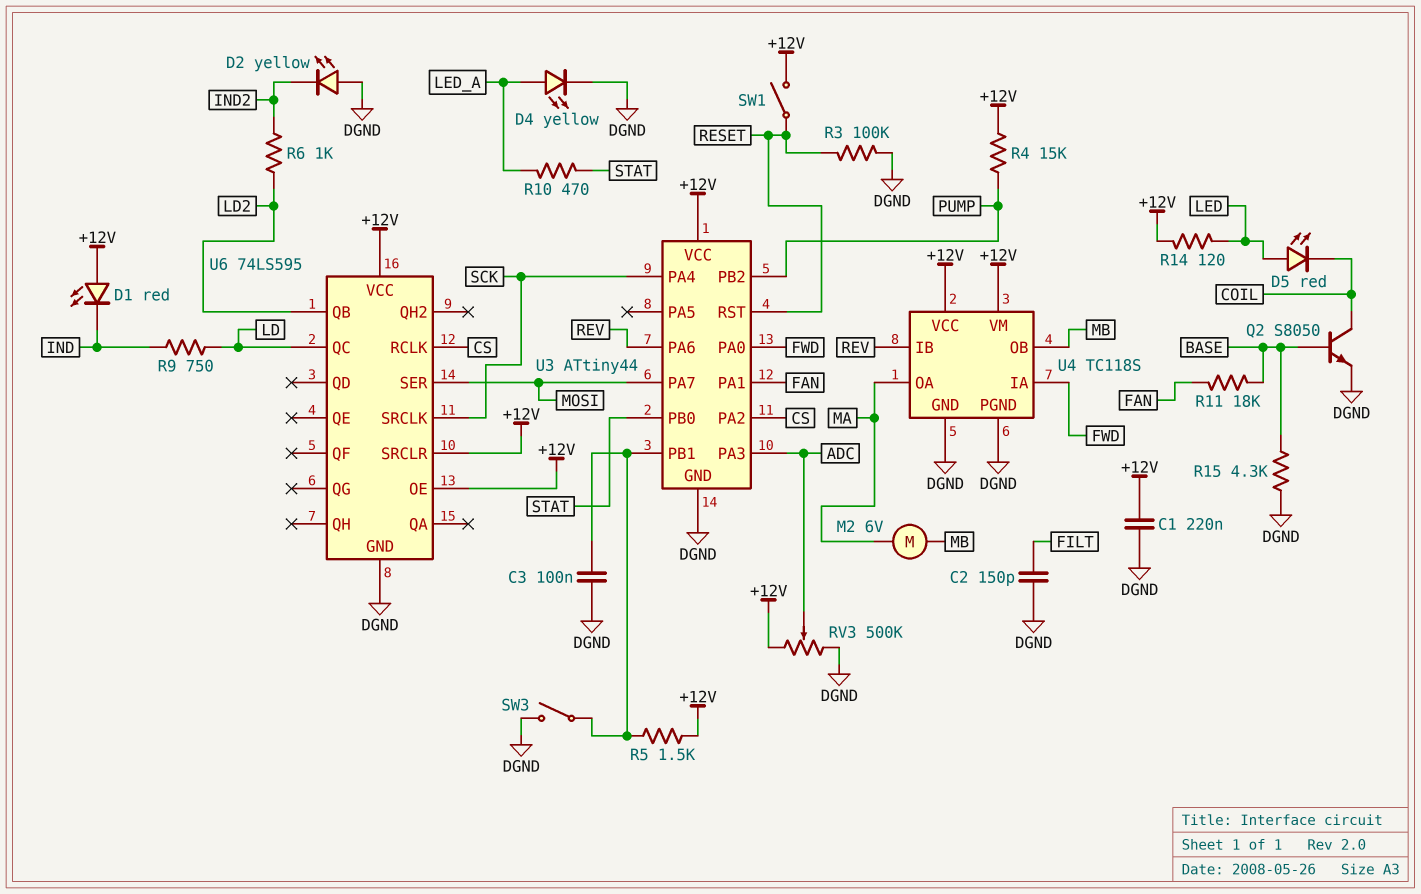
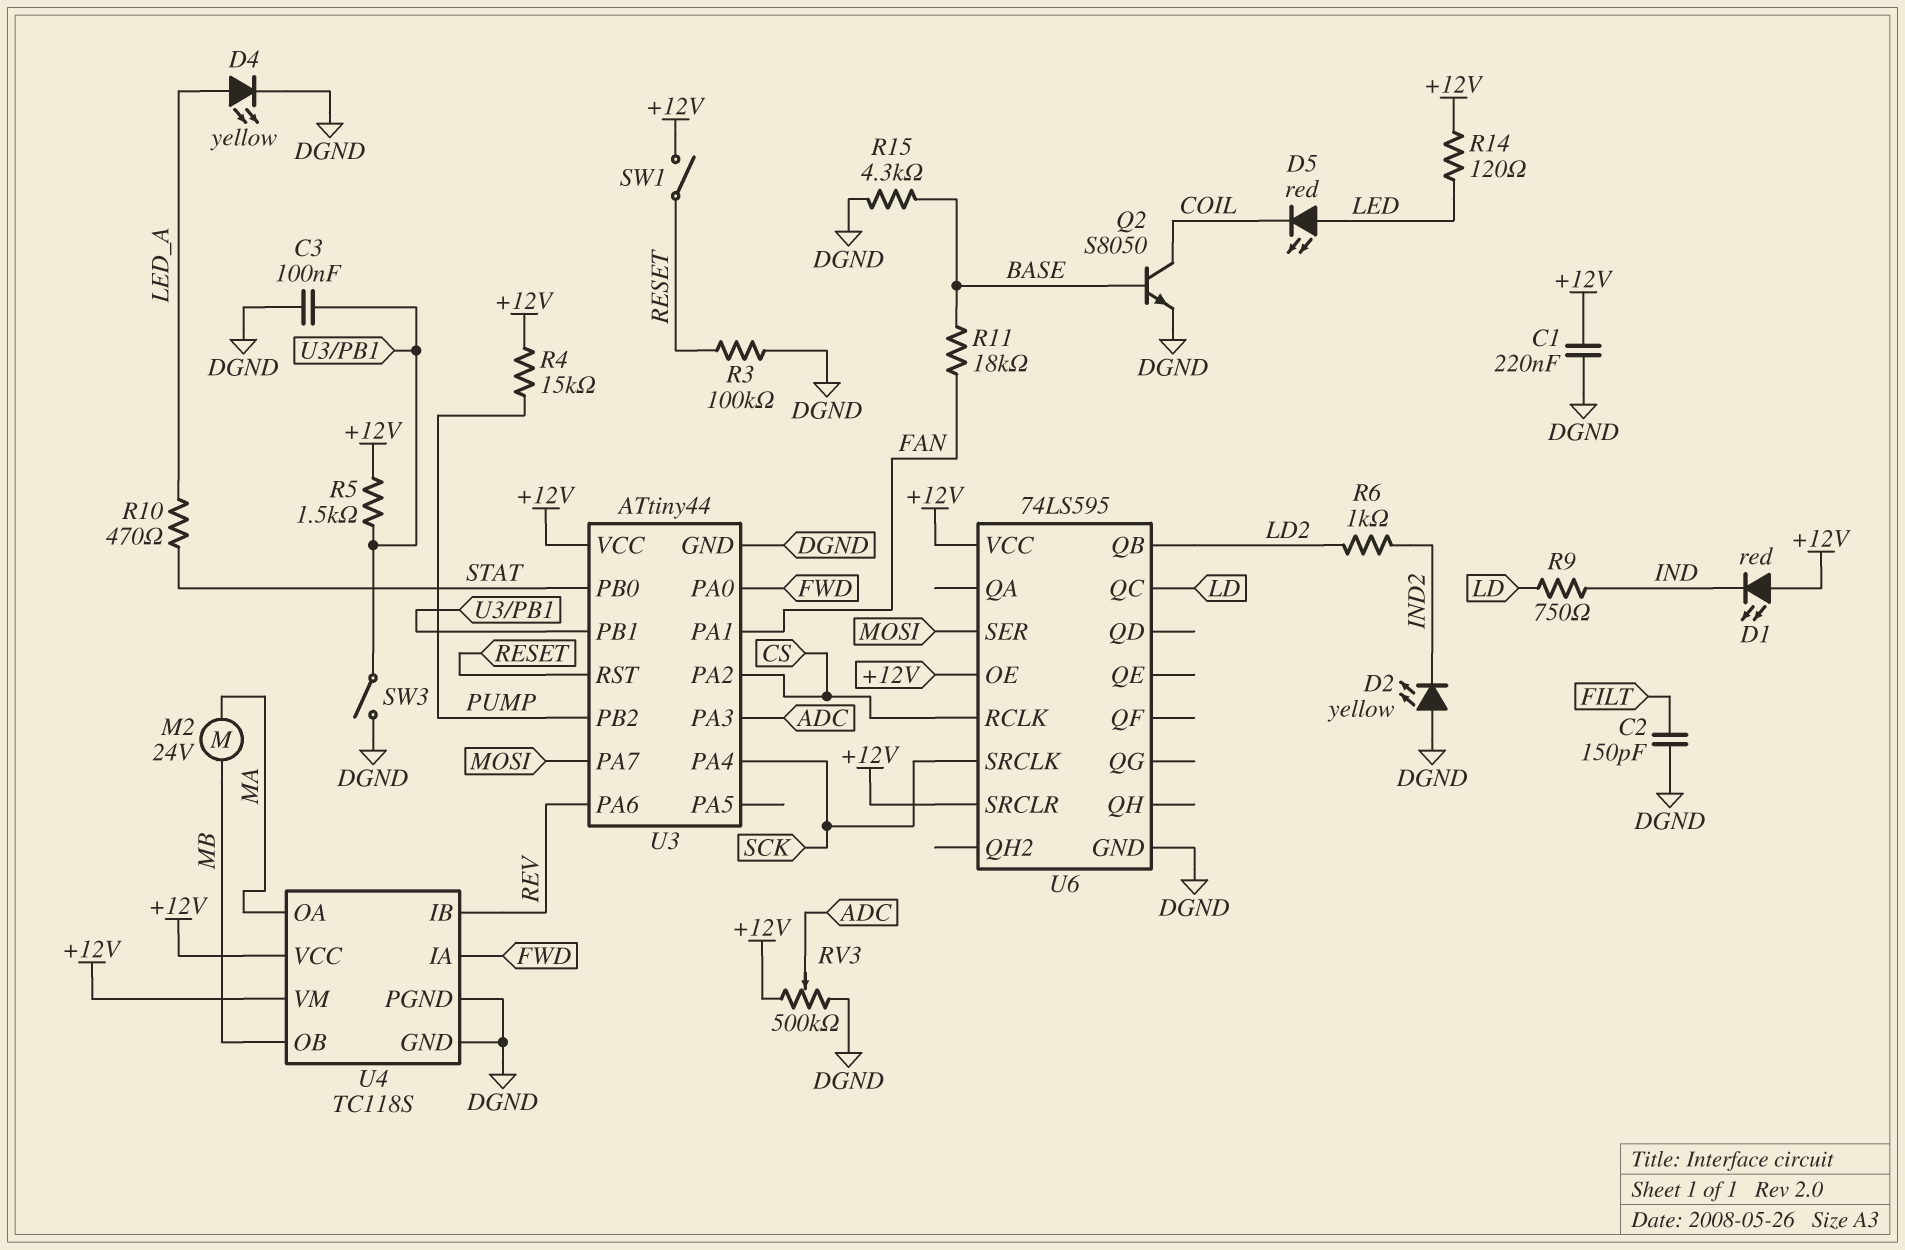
M2: motor 6V (MA, MB) -> motor 24V (MA, MB)

